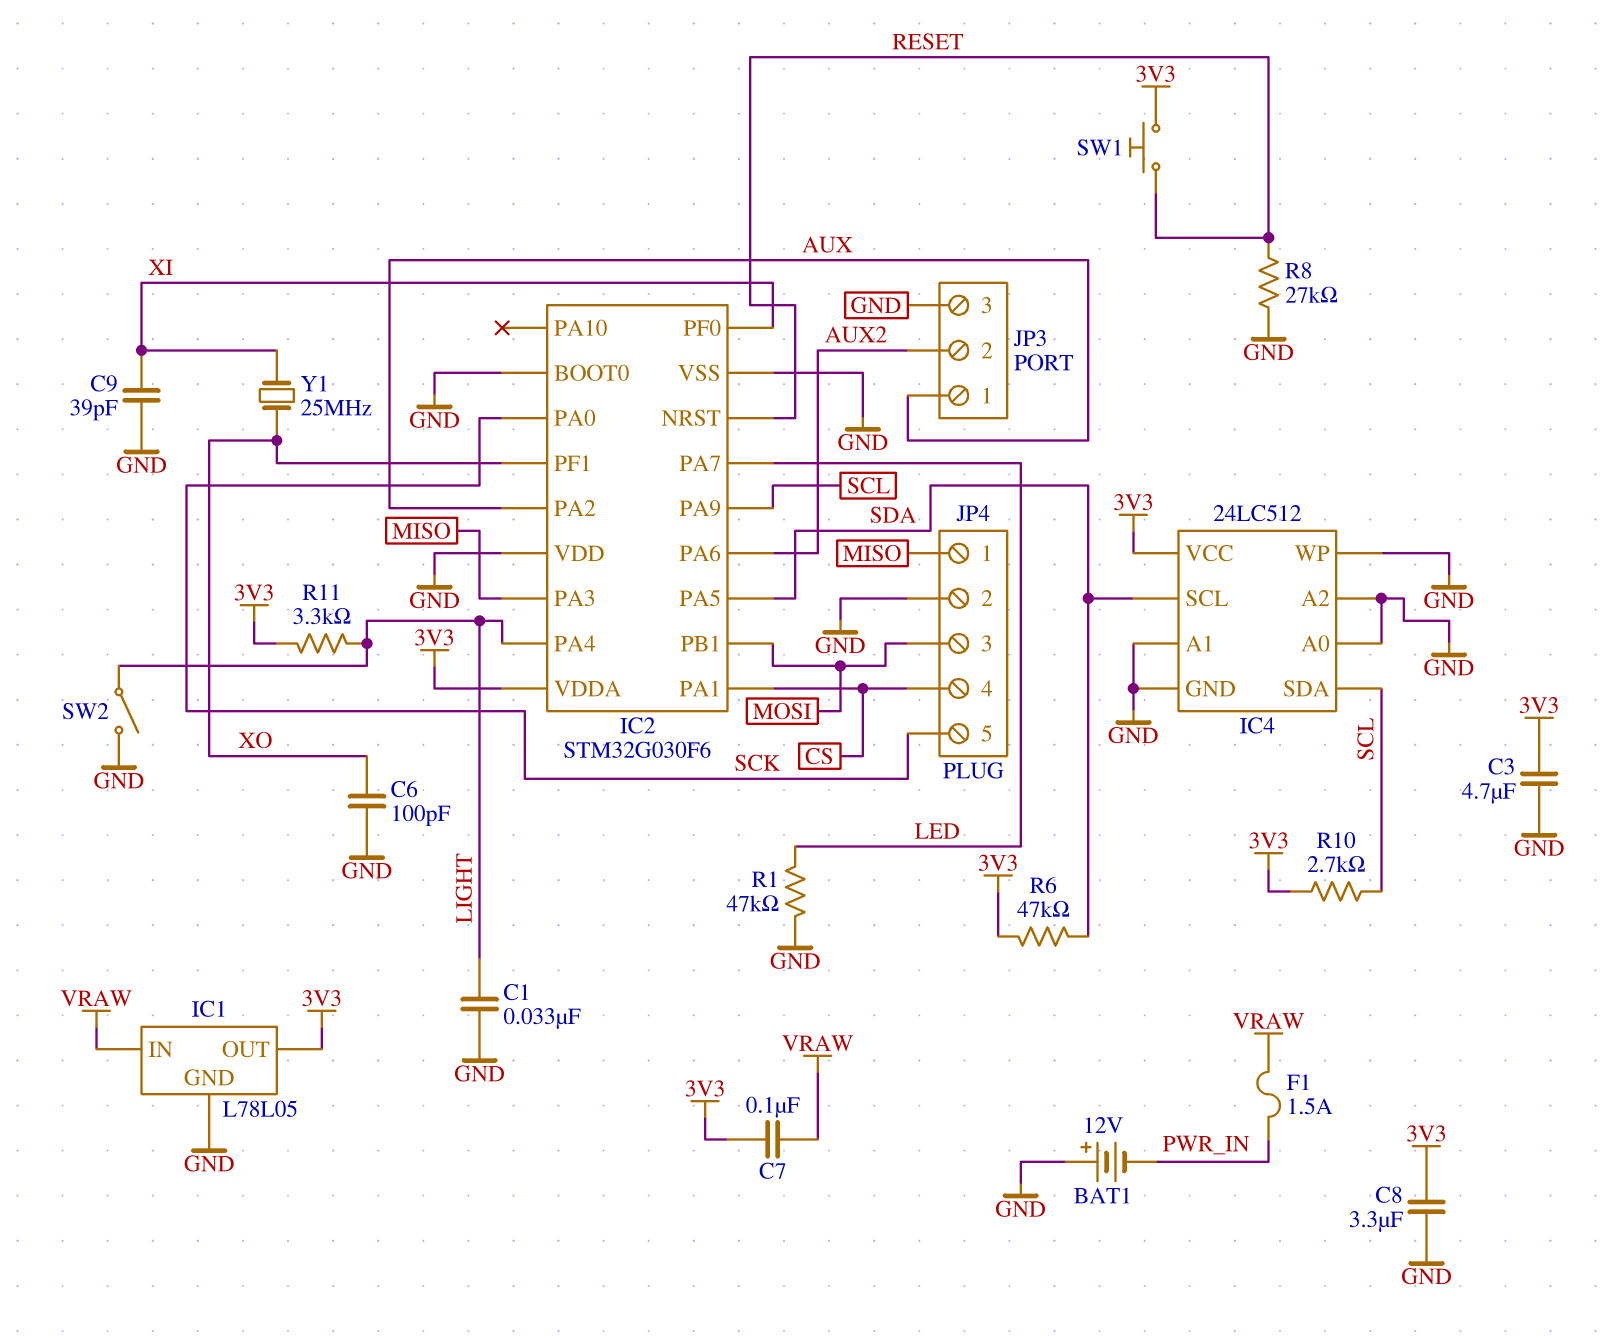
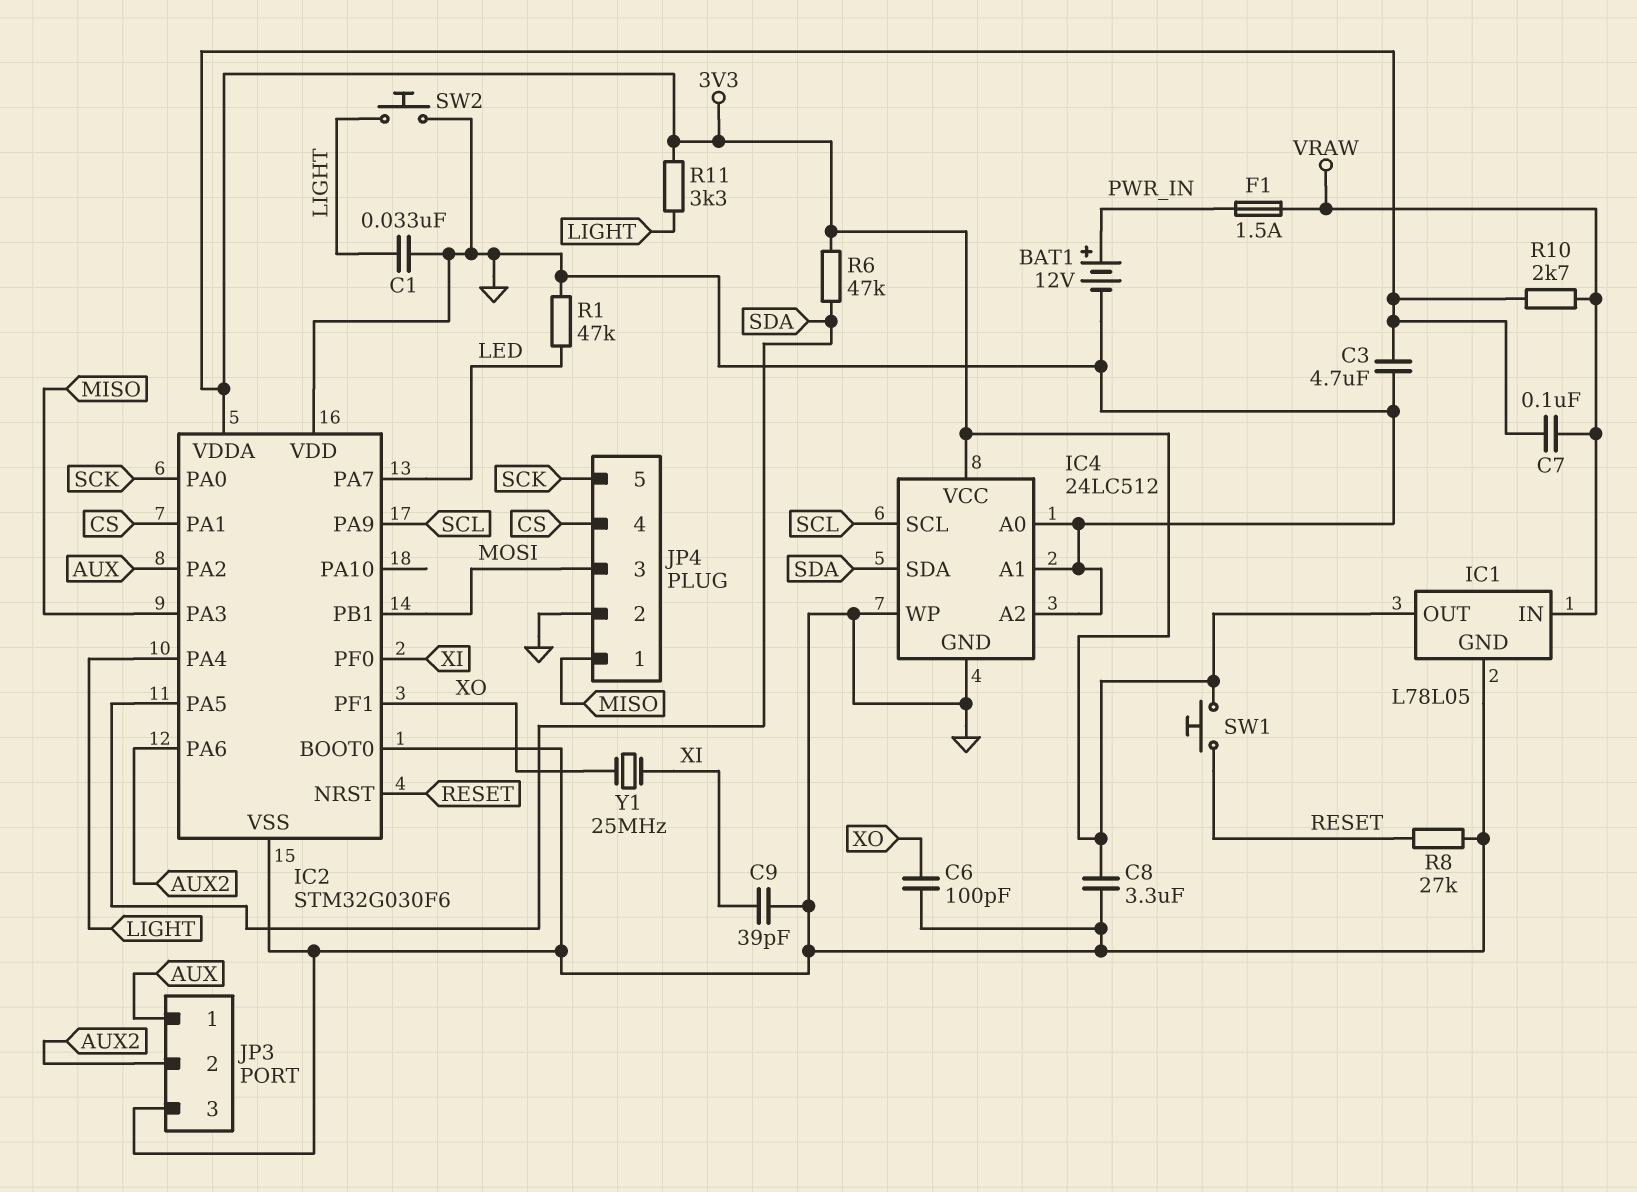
BAT1: 12V (plus GND, minus PWR_IN) -> 12V (plus PWR_IN, minus GND)
IC4 pin SCL: SDA -> SCL
IC4 pin SDA: SCL -> SDA
R10: 2.7k (3V3, SCL) -> 2.7k (3V3, VRAW)
SW2: switch (GND, LIGHT) -> button (GND, LIGHT)

